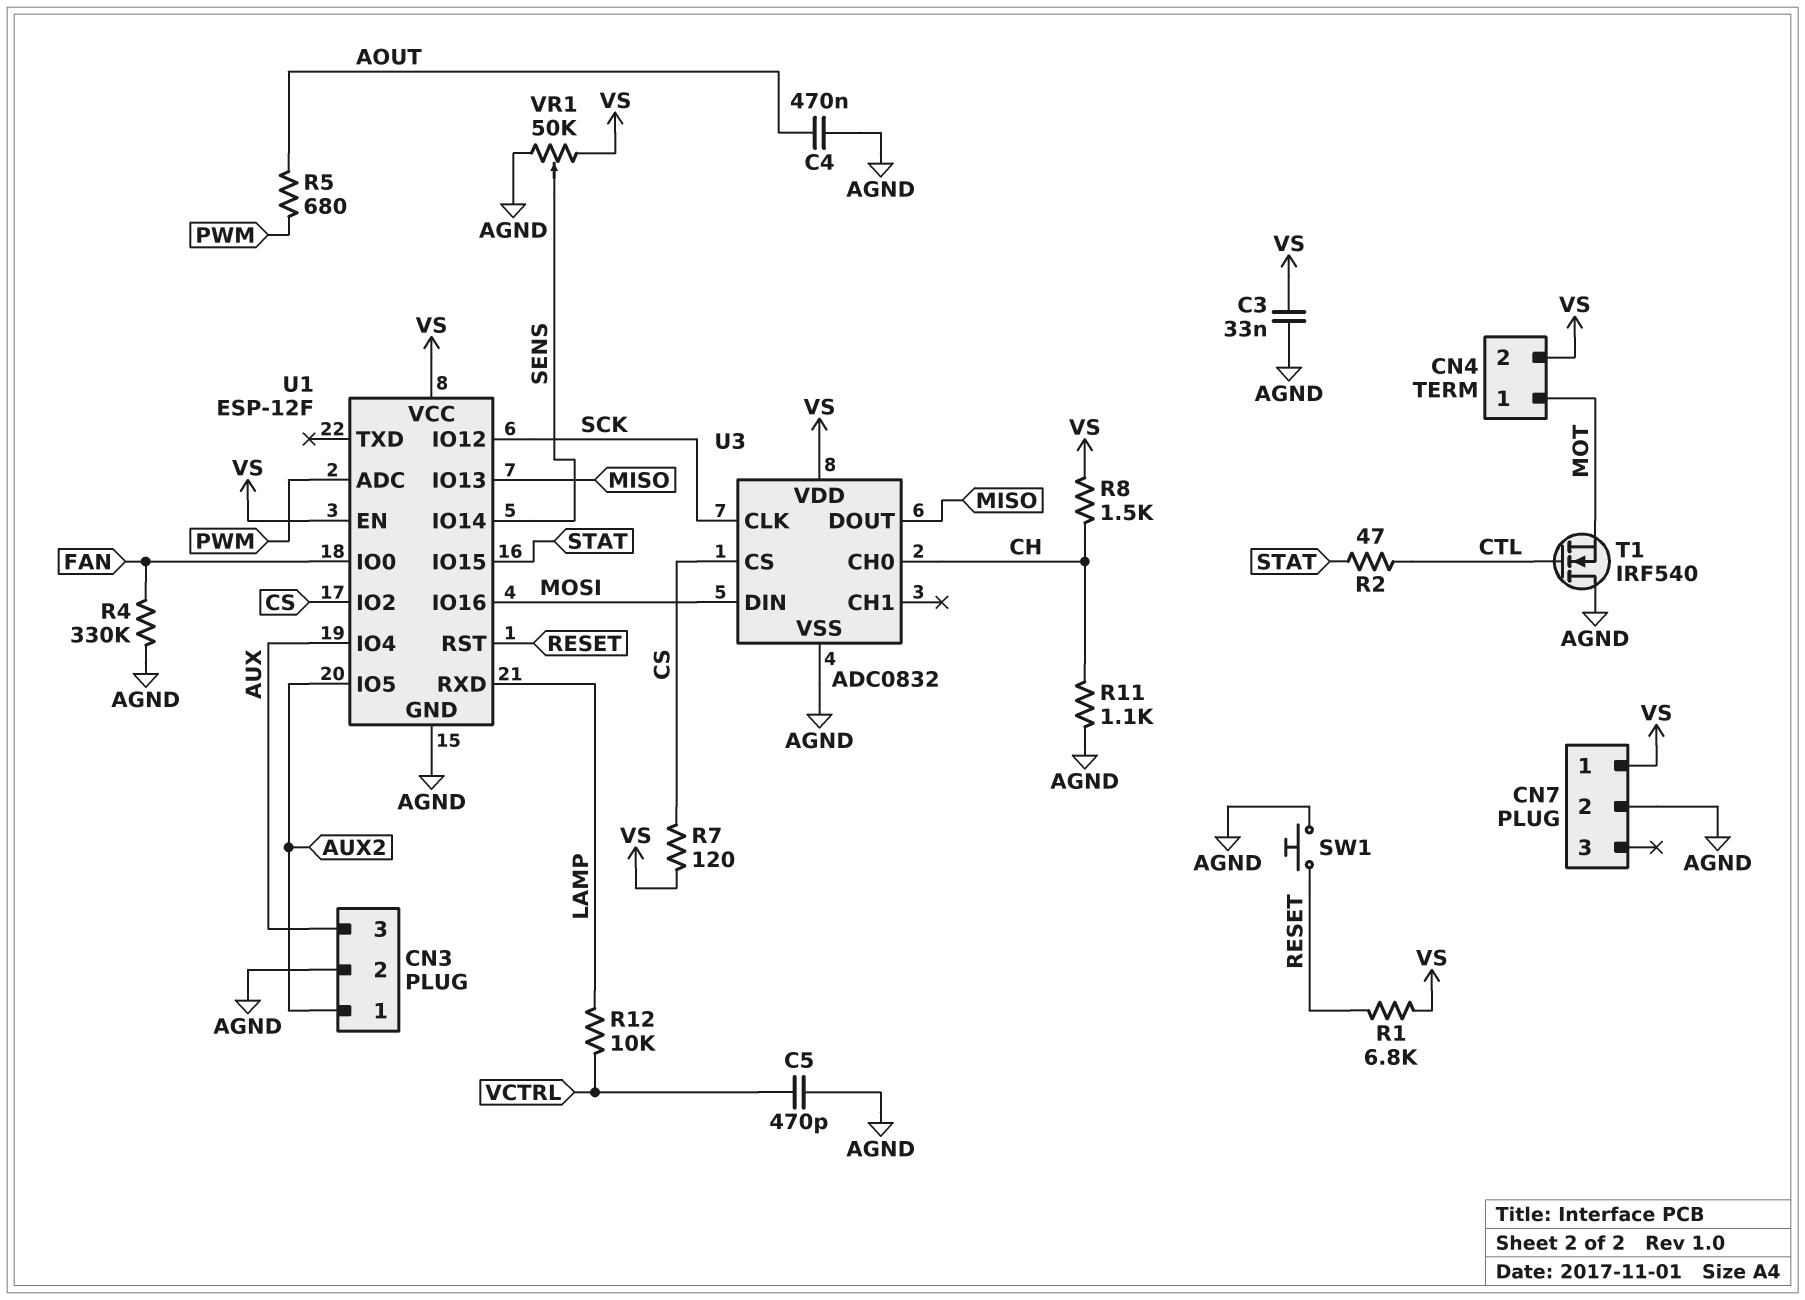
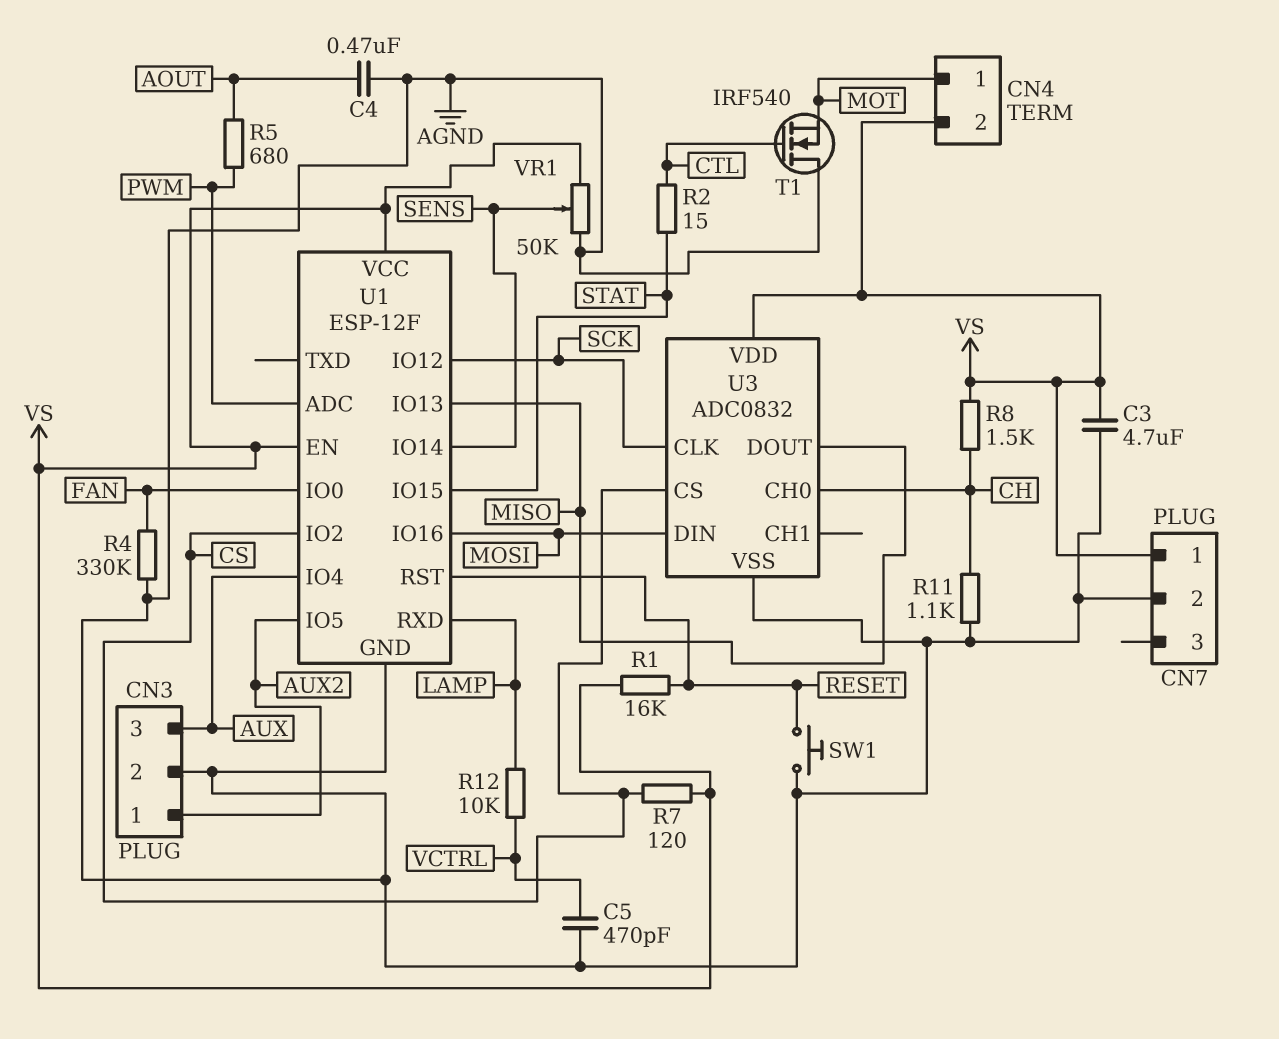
C3: 33nF (AGND, VS) -> 4.7uF (AGND, VS)
R1: 6.8k (RESET, VS) -> 16k (RESET, VS)
R2: 47 (CTL, STAT) -> 15 (CTL, STAT)

